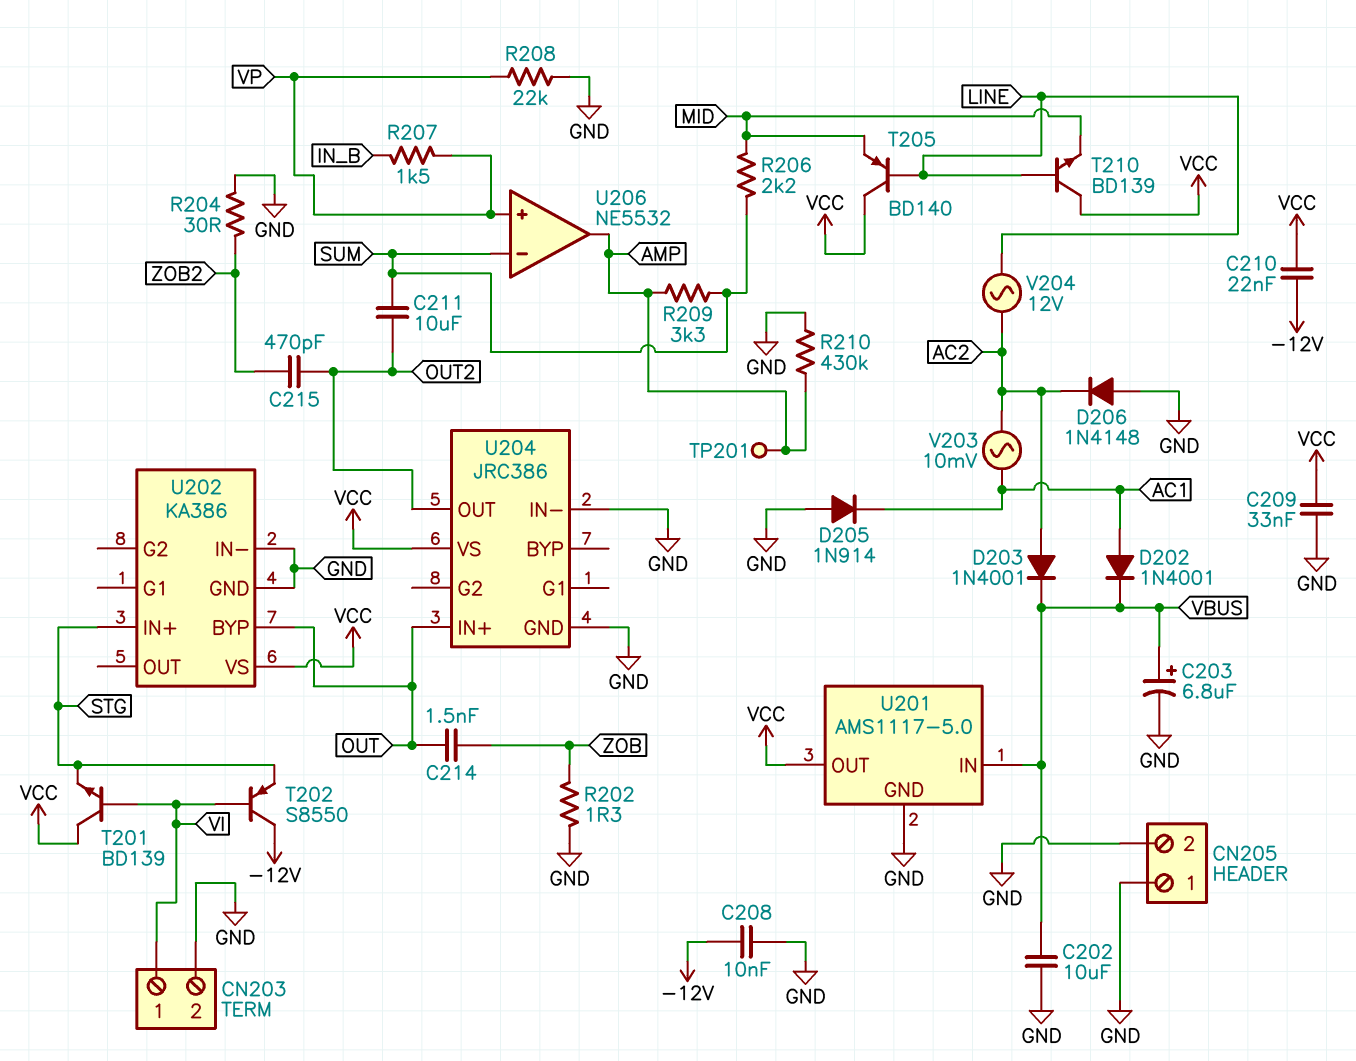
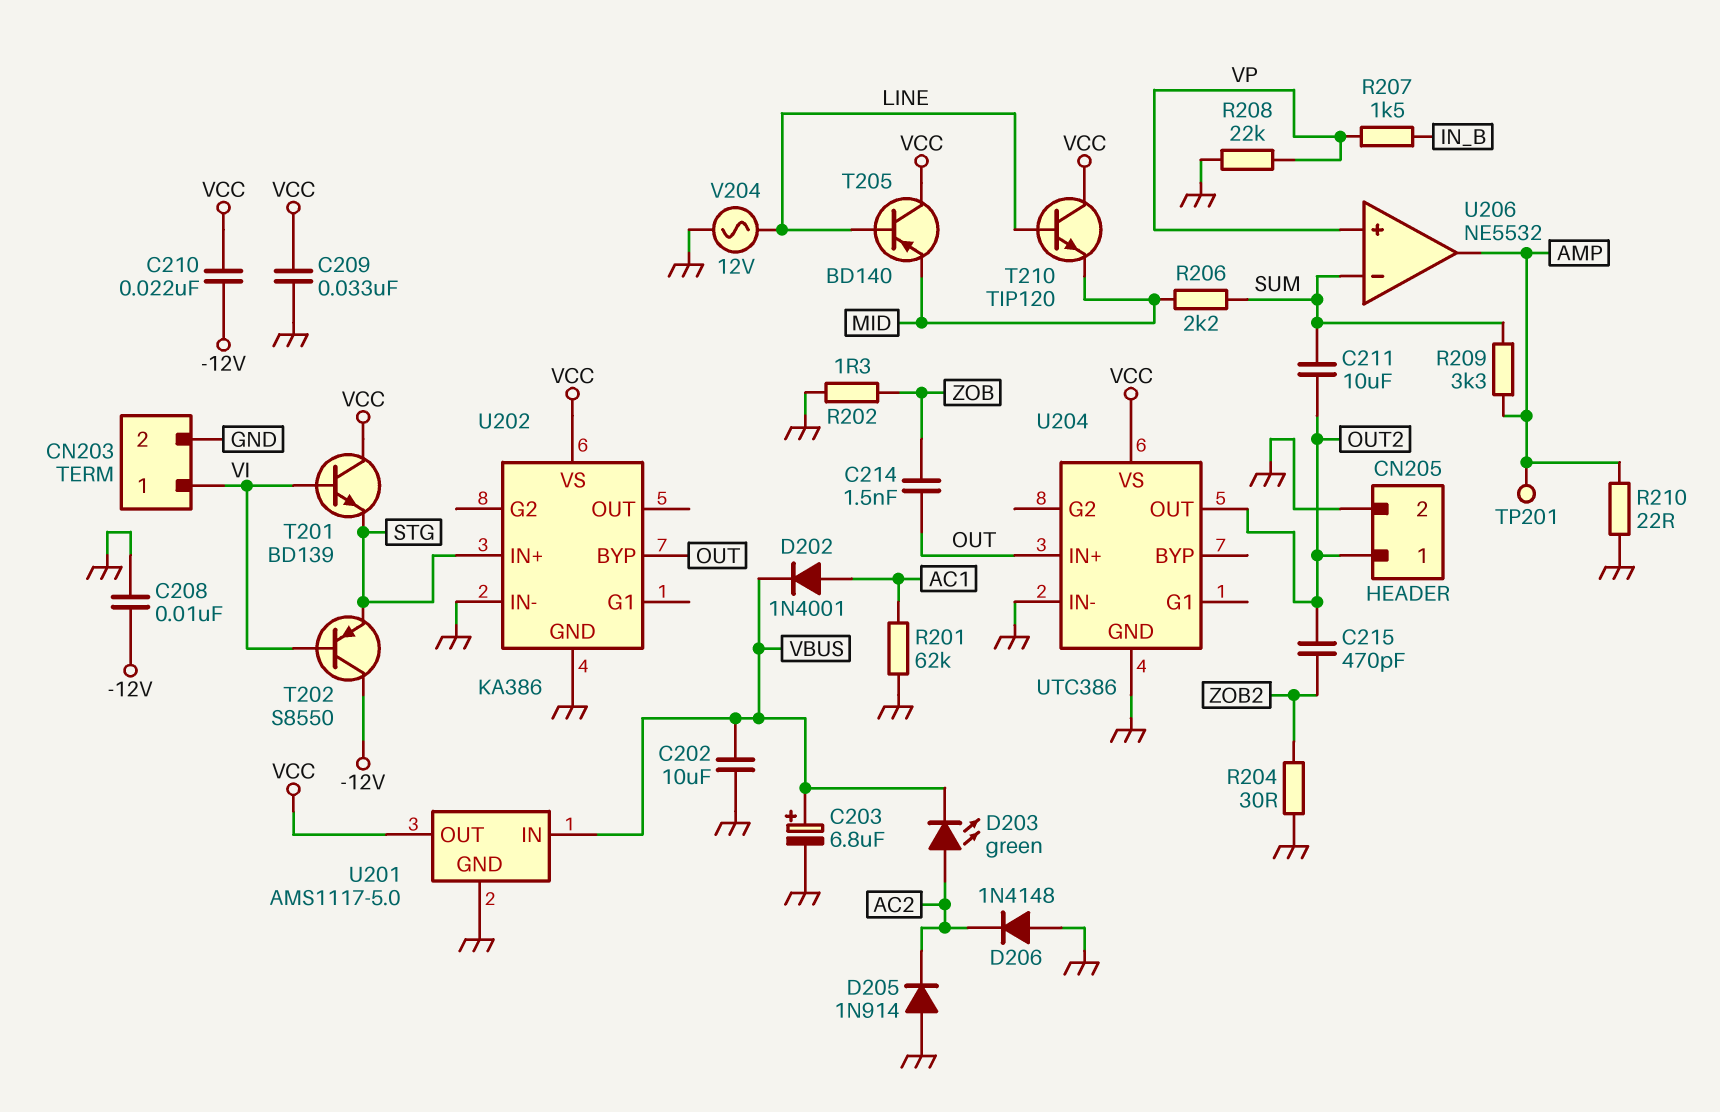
CN205 pin 1: GND -> OUT2
D203: diode 1N4001 (A AC2, K VBUS) -> LED green (A AC2, K VBUS)
D205: diode 1N914 (A GND, K AC1) -> diode 1N914 (A GND, K AC2)
R201: none -> 62k (AC1, GND)
R210: 430k (AMP, GND) -> 22 (AMP, GND)
T210: NPN BD139 (B LINE, C VCC, E MID) -> NPN TIP120 (B LINE, C VCC, E MID)
U204: JRC386 -> UTC386
V203: AC 10mV (AC1, AC2) -> none
V204: AC 12V (AC2, LINE) -> AC 12V (GND, LINE)

